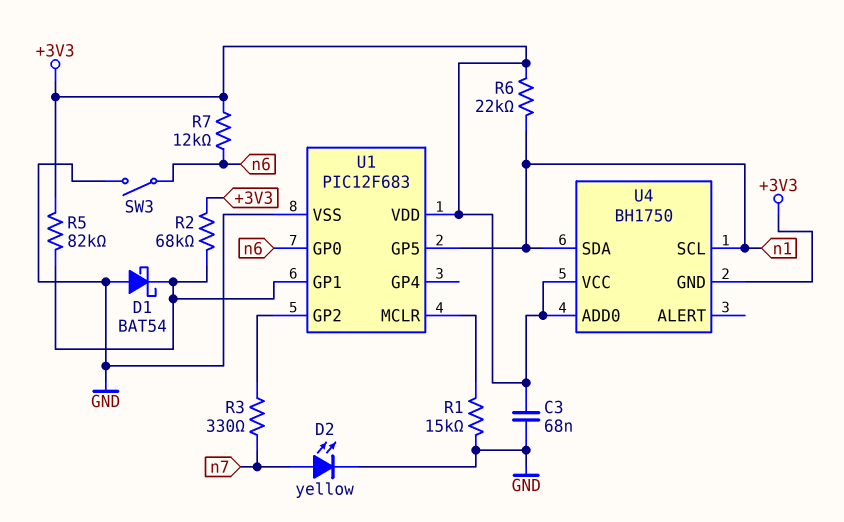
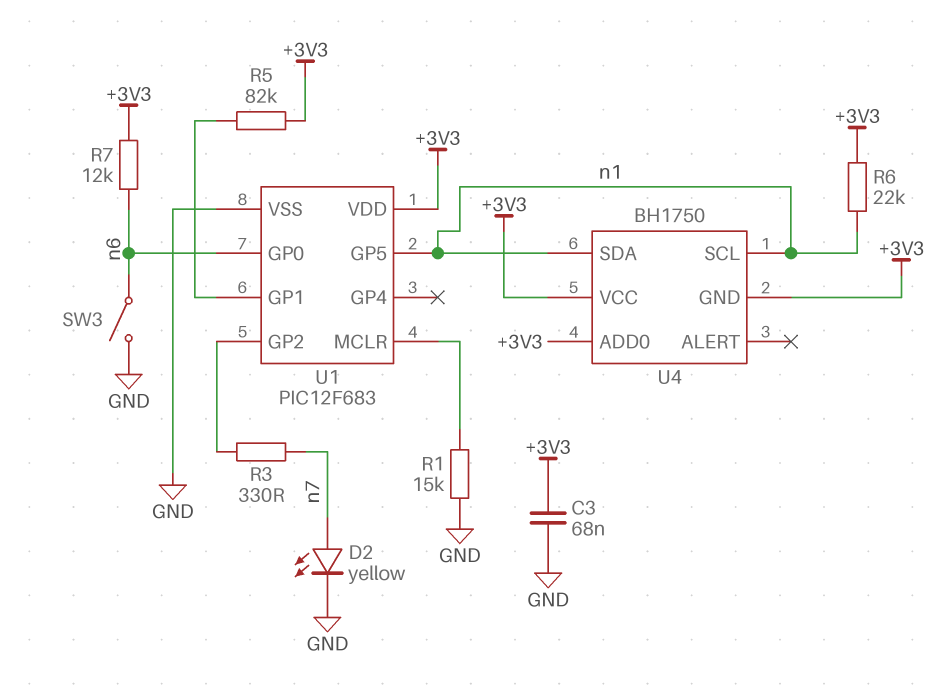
D1: schottky BAT54 (A GND, K U1/GP1) -> none
R2: 68k (+3V3, U1/GP1) -> none

